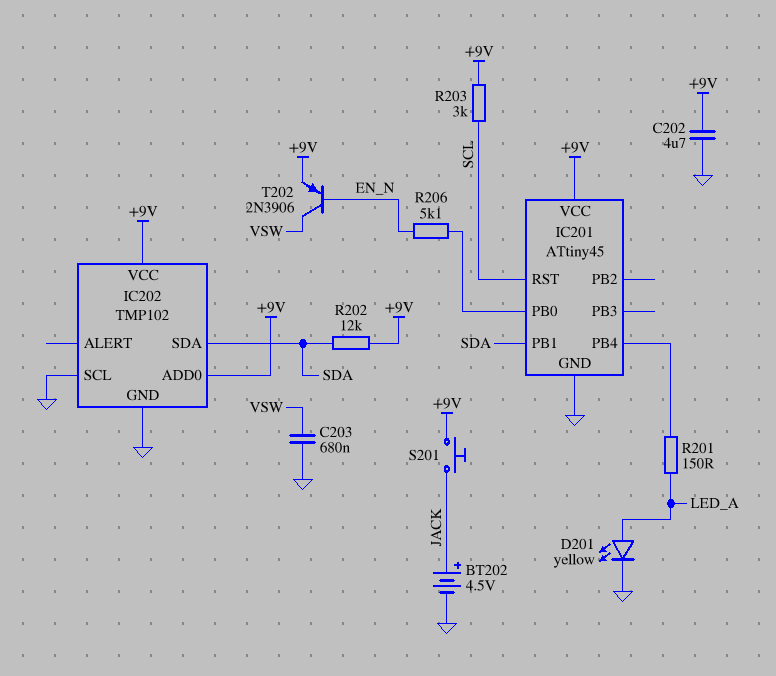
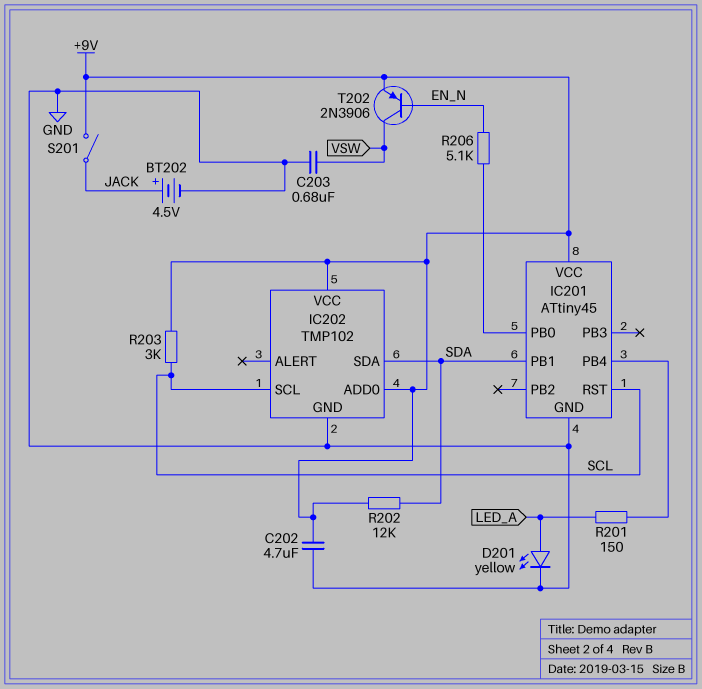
IC202 pin SCL: GND -> SCL
S201: button (+9V, JACK) -> switch (+9V, JACK)

